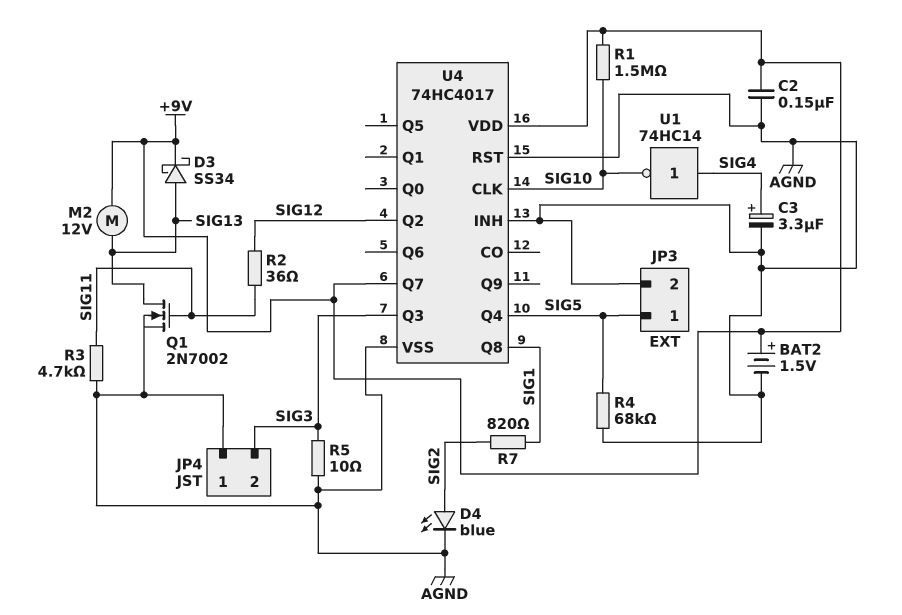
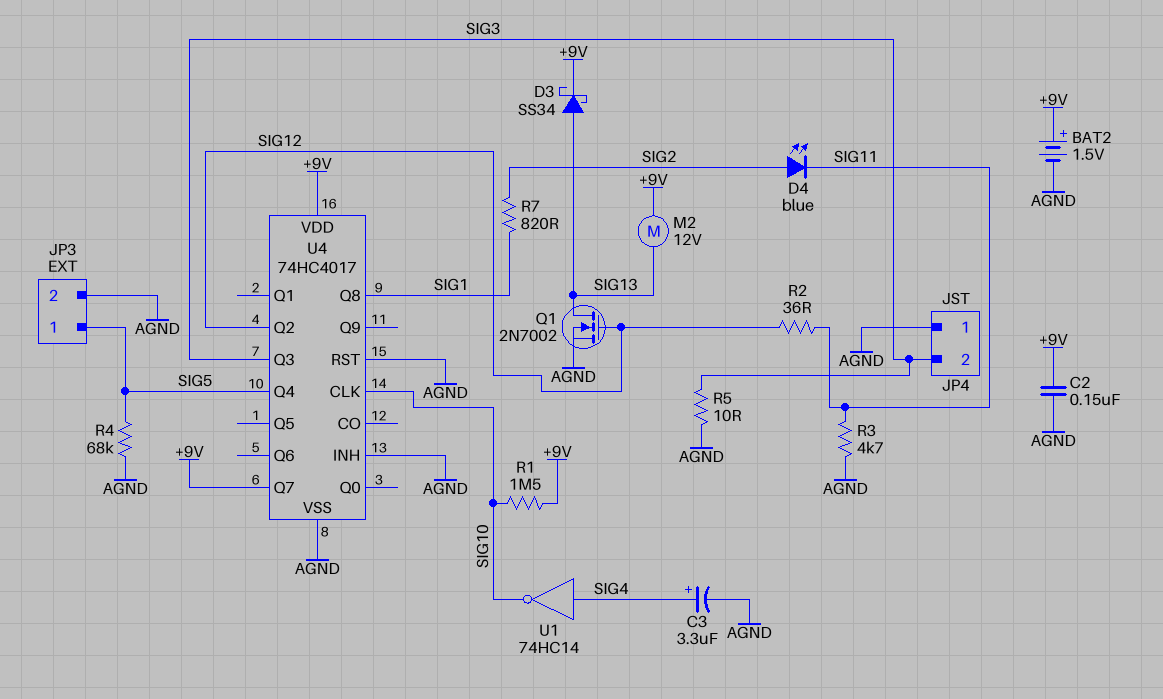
D4: LED blue (A SIG2, K AGND) -> LED blue (A SIG2, K SIG11)
Q1: NMOS 2N7002 (G SIG11, D SIG13, S AGND) -> NMOS 2N7002 (G SIG12, D SIG13, S AGND)

